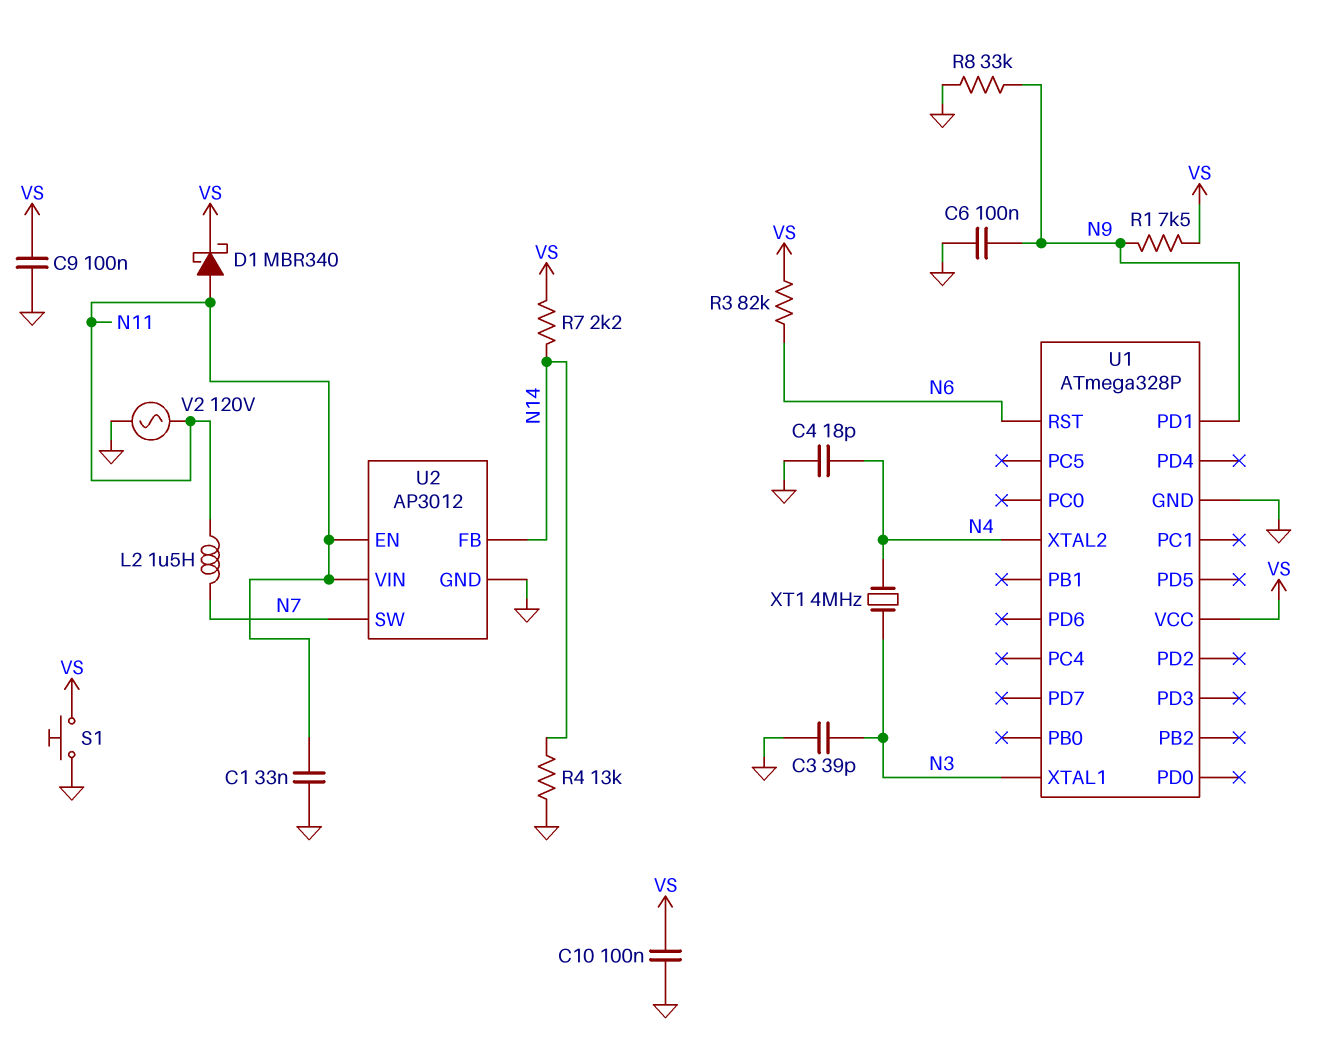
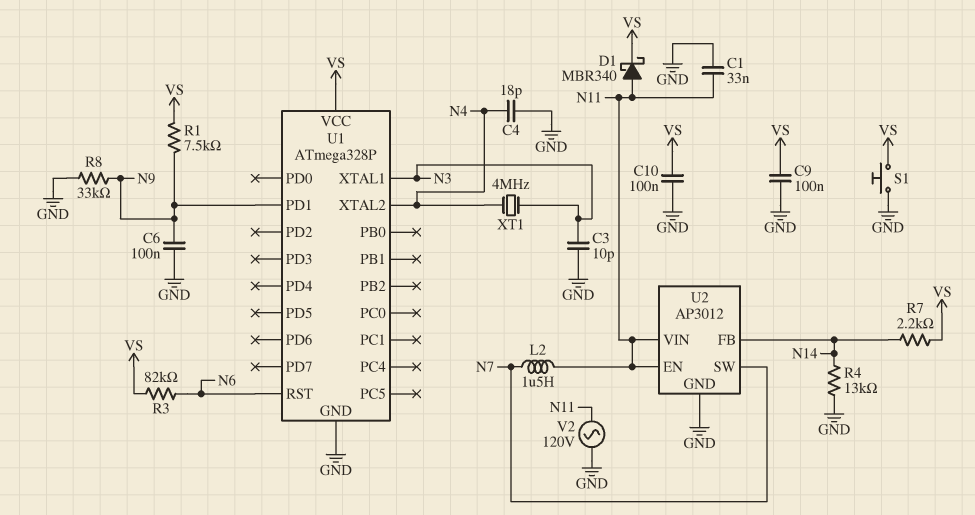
C3: 39pF (GND, N3) -> 10pF (GND, N3)

